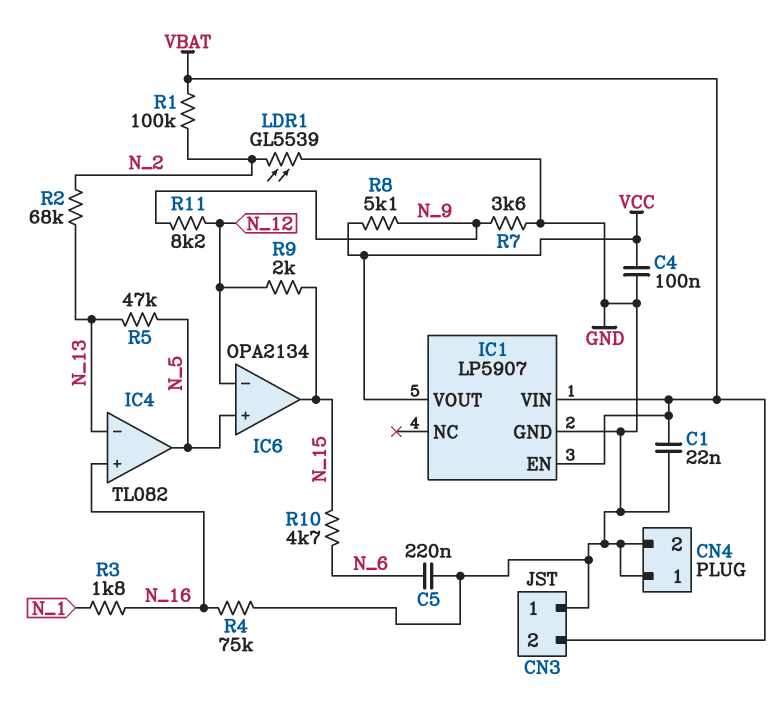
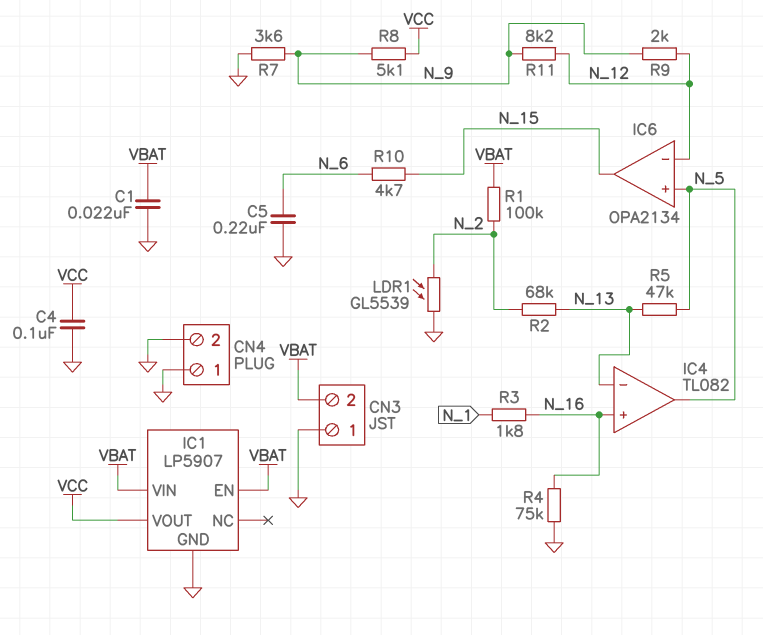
R9: 2k (N_12, N_15) -> 2k (N_9, N_12)

